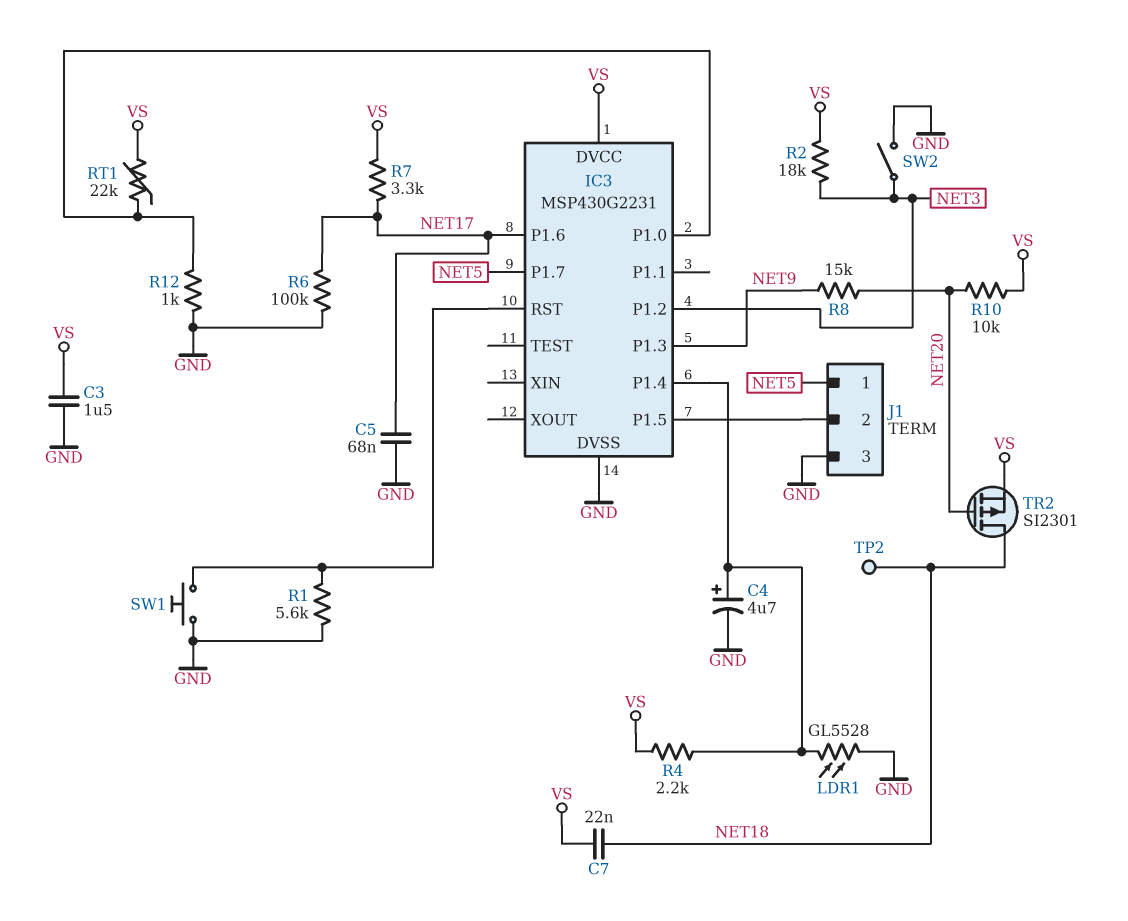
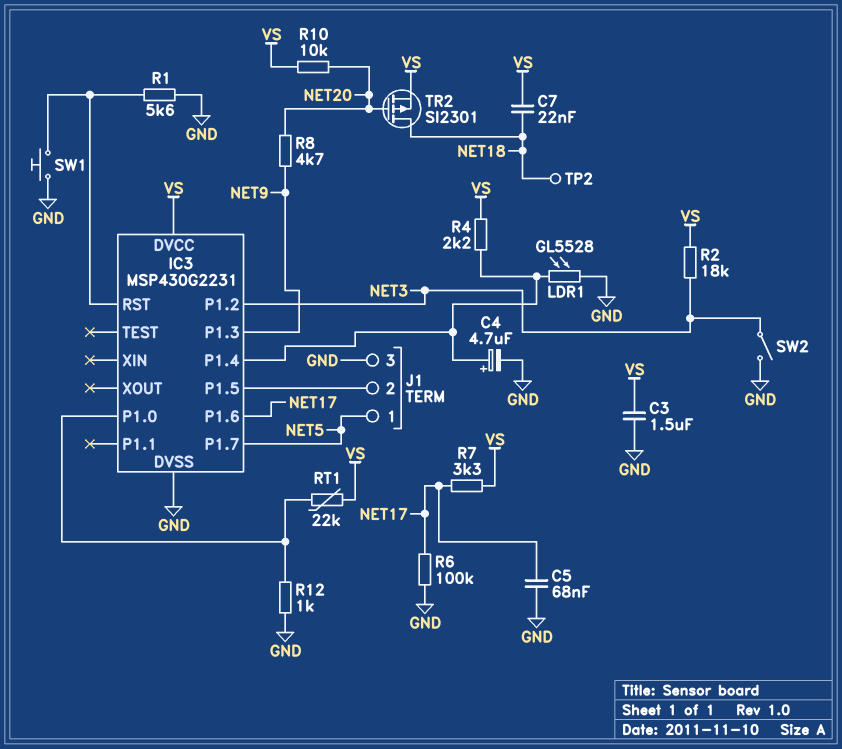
R8: 15k (NET9, NET20) -> 4.7k (NET9, NET20)

